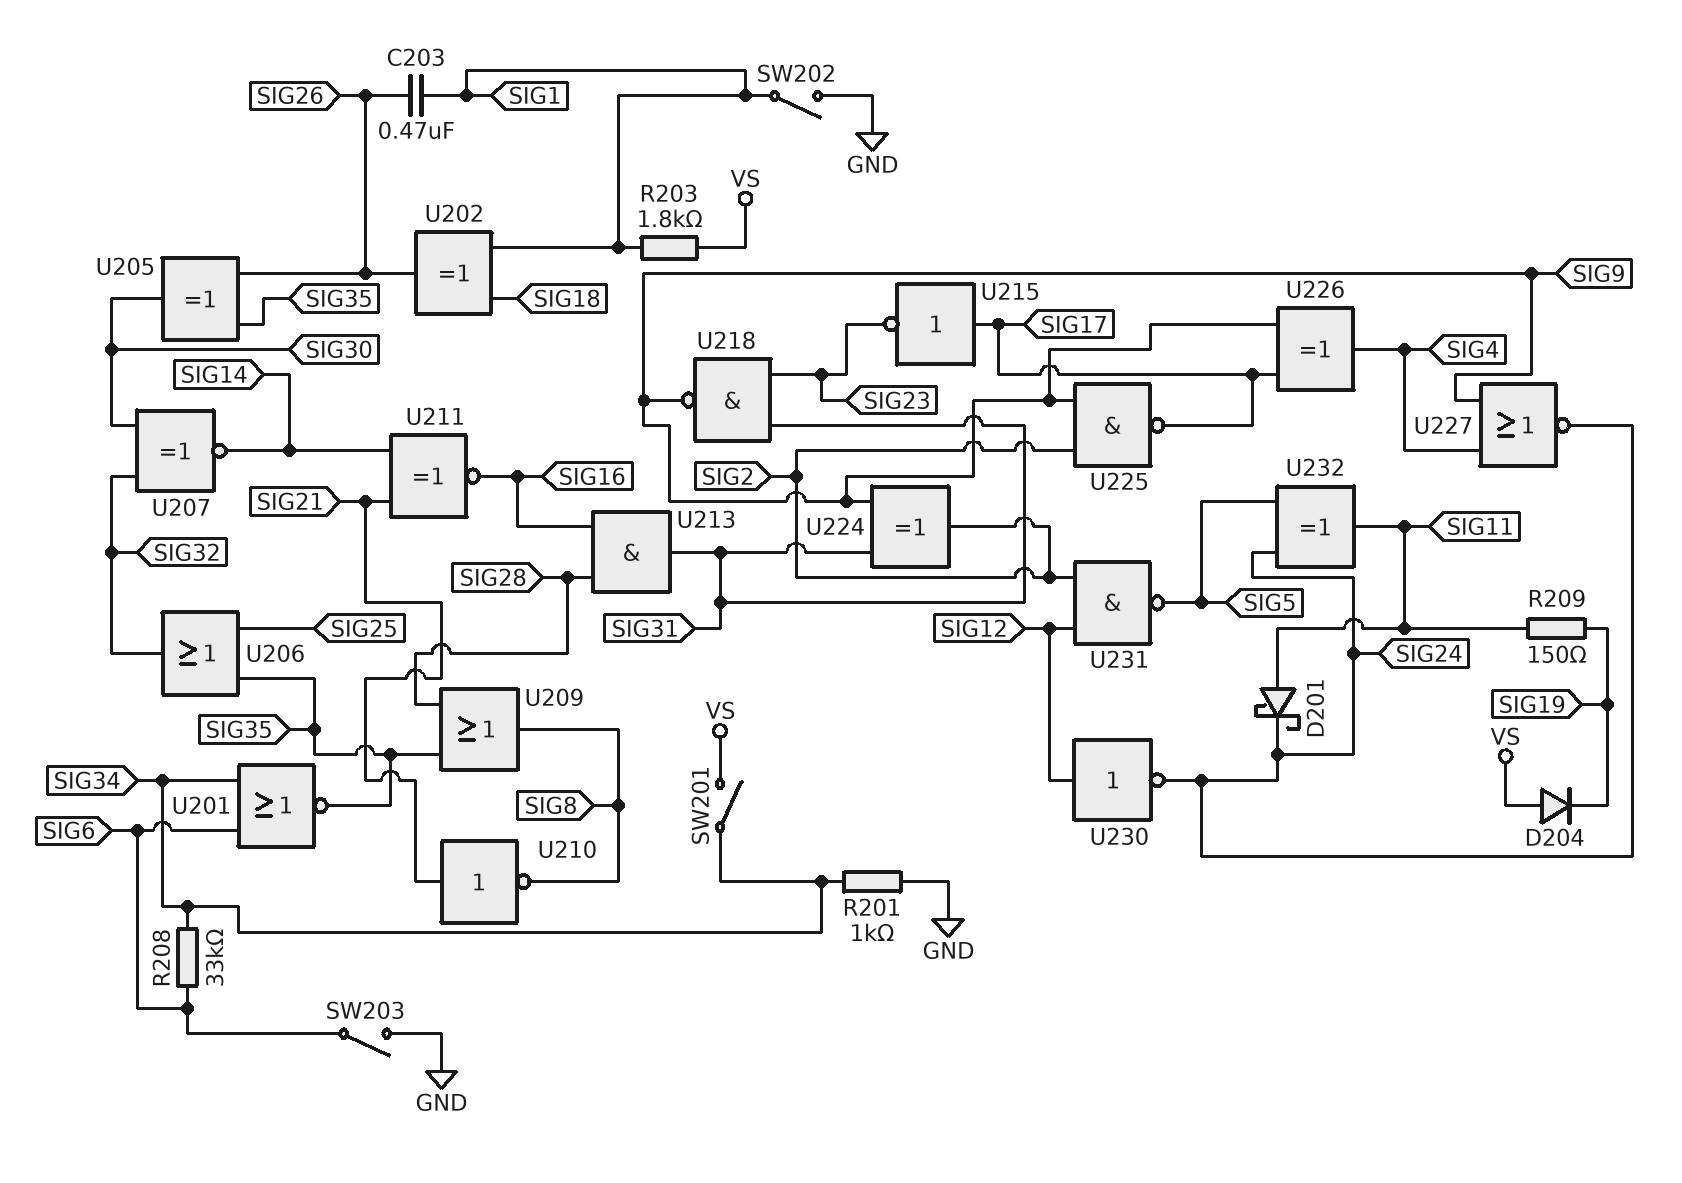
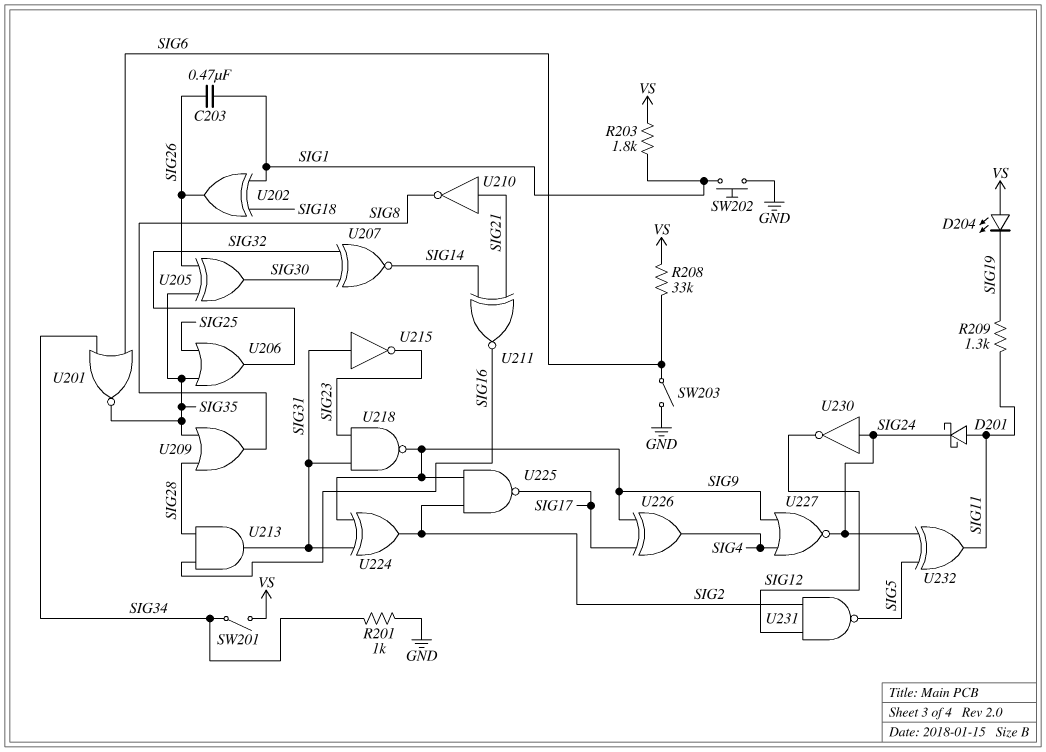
D204: diode (A VS, K SIG19) -> LED (A VS, K SIG19)
R208: 33k (SIG6, SIG34) -> 33k (SIG6, VS)
R209: 150 (SIG11, SIG19) -> 1.3k (SIG11, SIG19)
SW202: switch (GND, SIG1) -> button (GND, SIG1)
U215: NOT (in SIG17, out SIG23) -> NOT (in SIG31, out SIG23)
U230: NOT (in SIG12, out SIG24) -> NOT (in SIG24, out SIG12)

